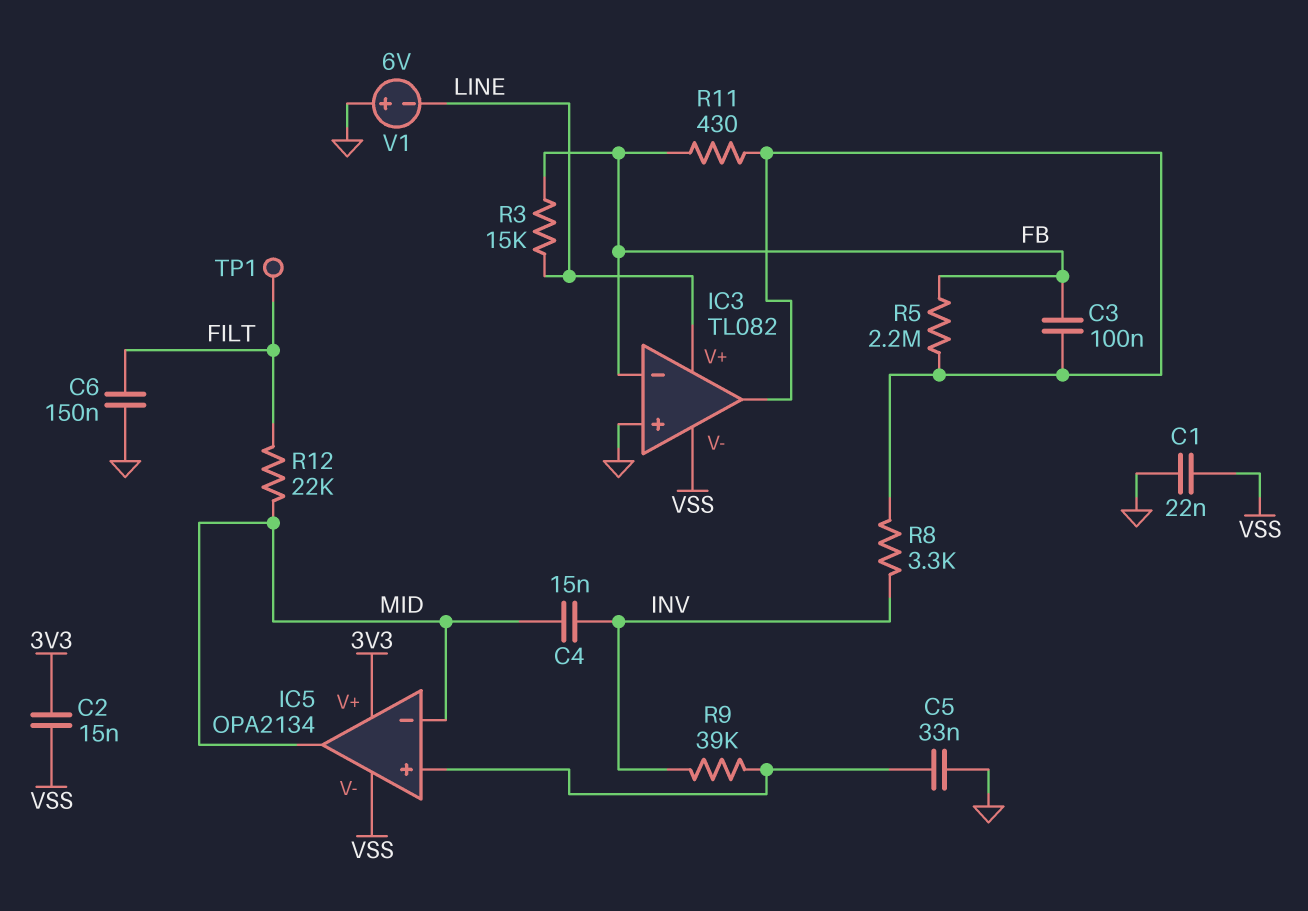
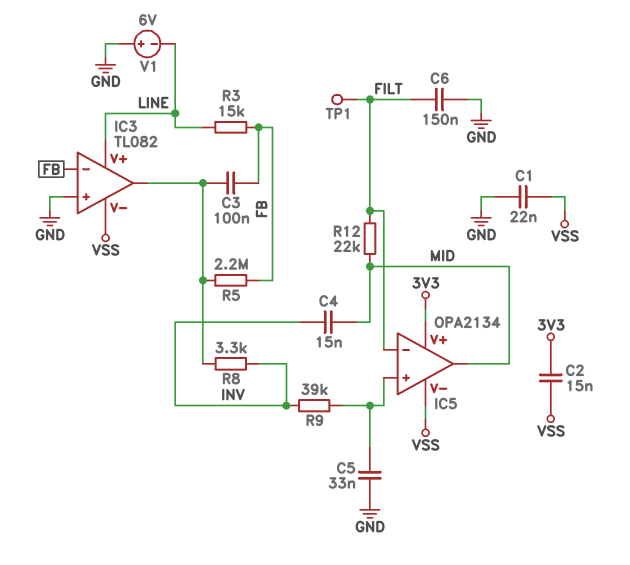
IC5 pin in-: MID -> FILT
R11: 430 (FB, IC3/out) -> none

